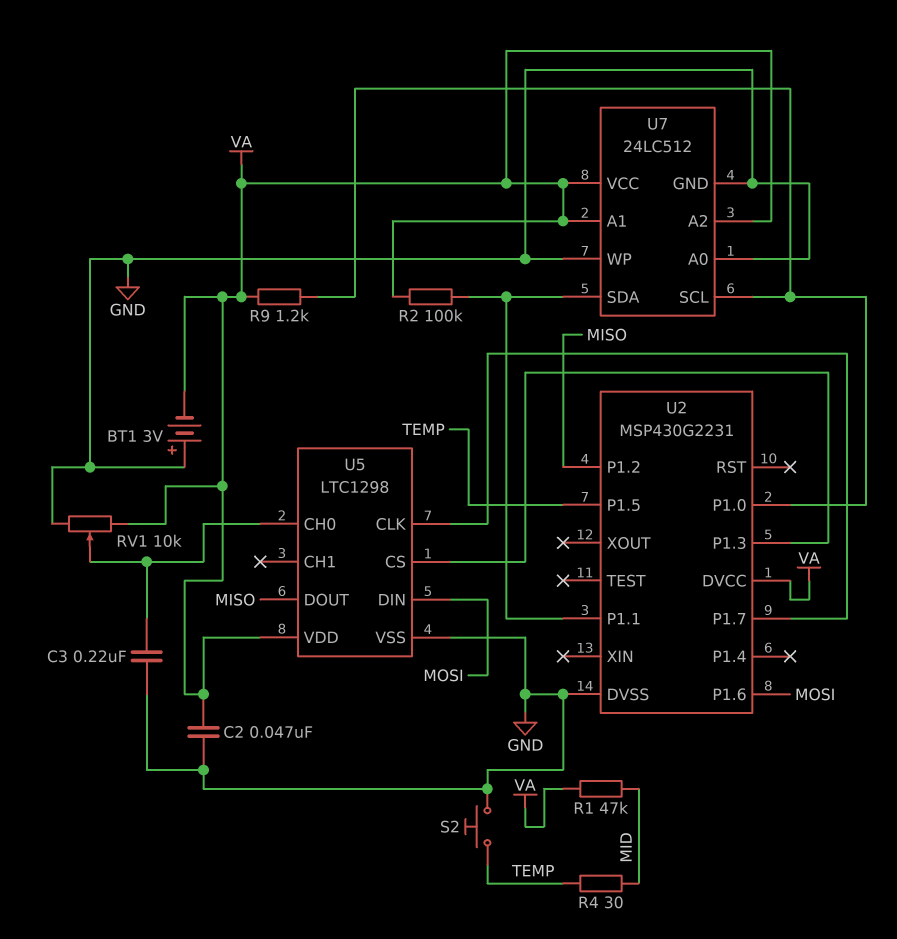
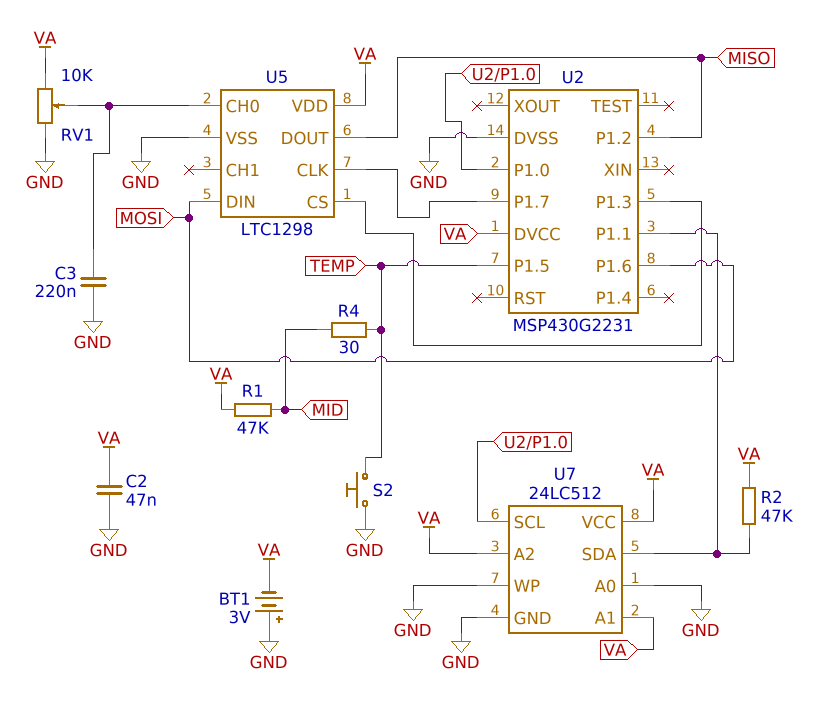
R2: 100k (U2/P1.1, VA) -> 47k (U2/P1.1, VA)
R9: 1.2k (U2/P1.0, VA) -> none

